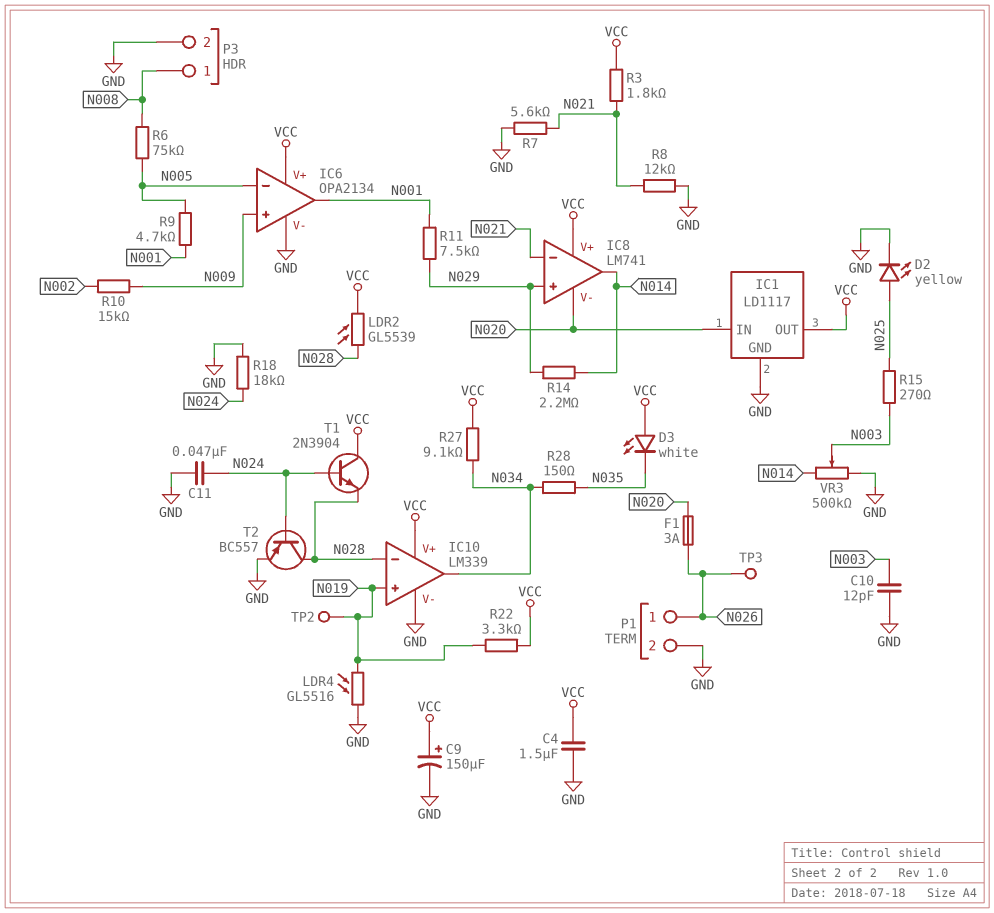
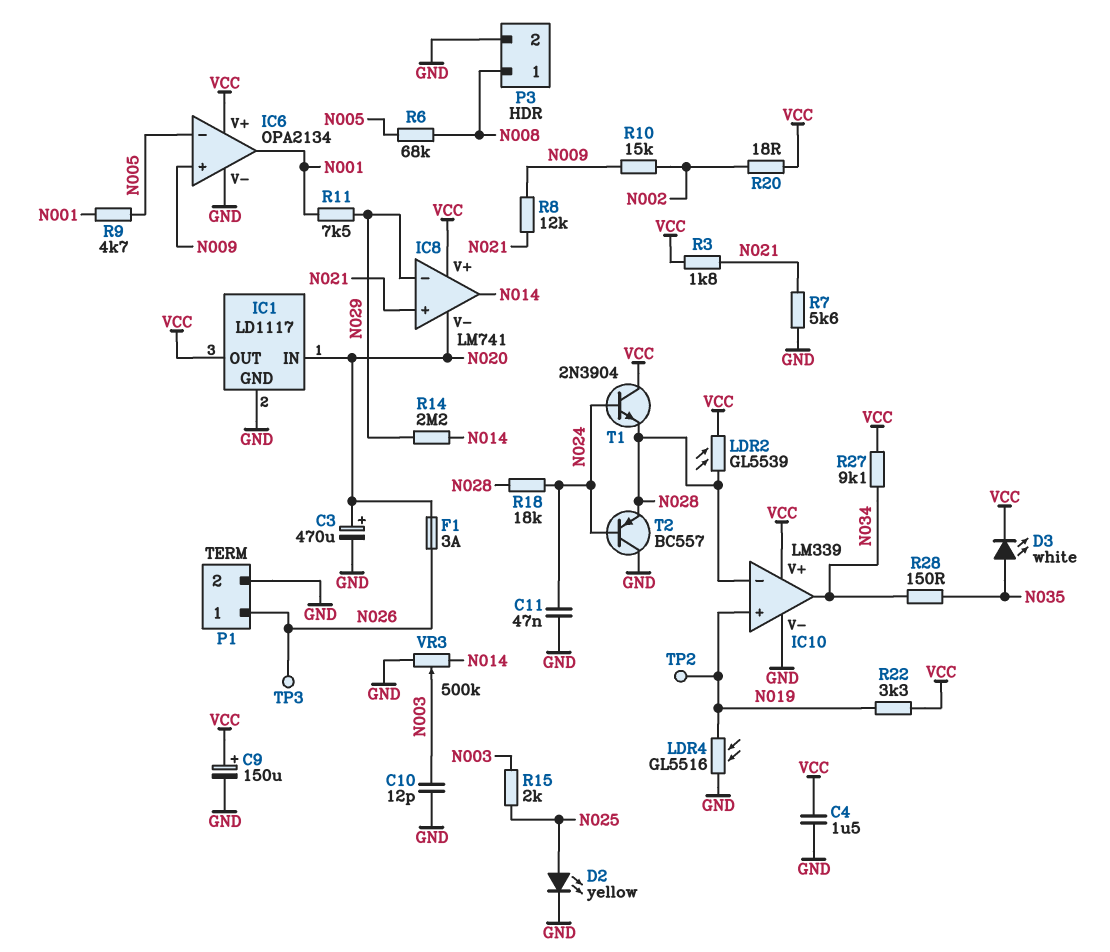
C3: none -> 470uF (plus N020, minus GND)
D3: LED white (A VCC, K N035) -> LED white (A N035, K VCC)
IC8 pin in+: N029 -> N021
IC8 pin in-: N021 -> N029
R6: 75k (N005, N008) -> 68k (N005, N008)
R8: 12k (GND, N021) -> 12k (N009, N021)
R15: 270 (N003, N025) -> 2k (N003, N025)
R18: 18k (GND, N024) -> 18k (N024, N028)
R20: none -> 18 (N002, VCC)
T2: PNP BC557 (B N024, C N028, E GND) -> PNP BC557 (B N024, C GND, E N028)

